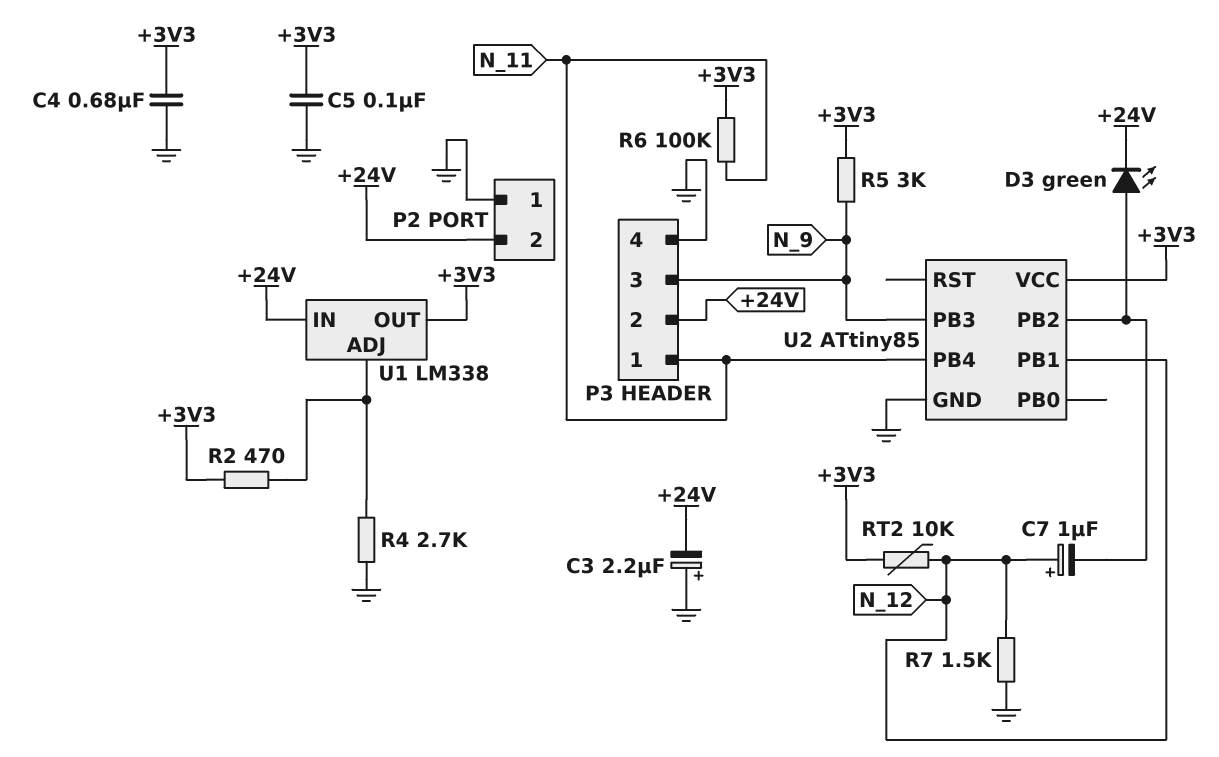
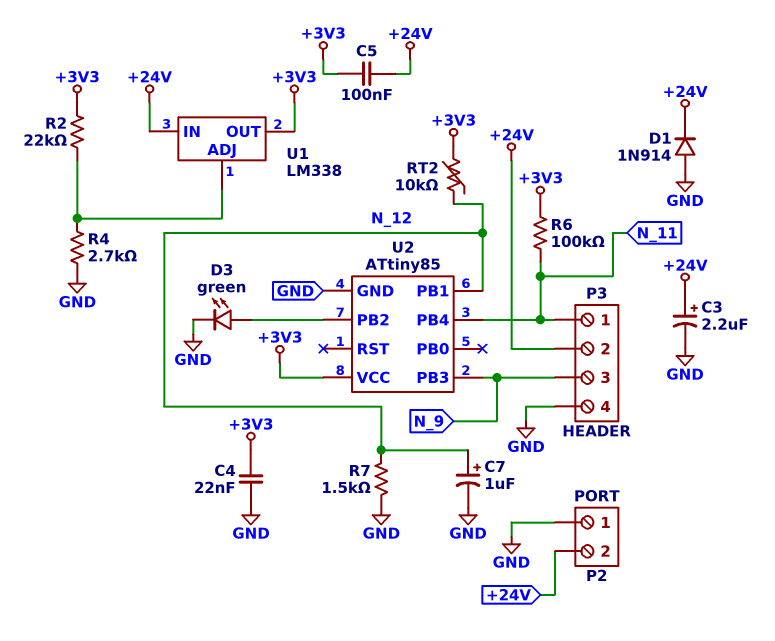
C3: 2.2uF (plus GND, minus +24V) -> 2.2uF (plus +24V, minus GND)
C4: 680nF (+3V3, GND) -> 22nF (+3V3, GND)
C5: 100nF (+3V3, GND) -> 100nF (+3V3, +24V)
C7: 1uF (plus N_12, minus U2/PB2) -> 1uF (plus N_12, minus GND)
D1: none -> diode 1N914 (A GND, K +24V)
D3: LED green (A U2/PB2, K +24V) -> LED green (A U2/PB2, K GND)
R2: 470 (+3V3, U1/ADJ) -> 22k (+3V3, U1/ADJ)
R5: 3k (+3V3, N_9) -> none

